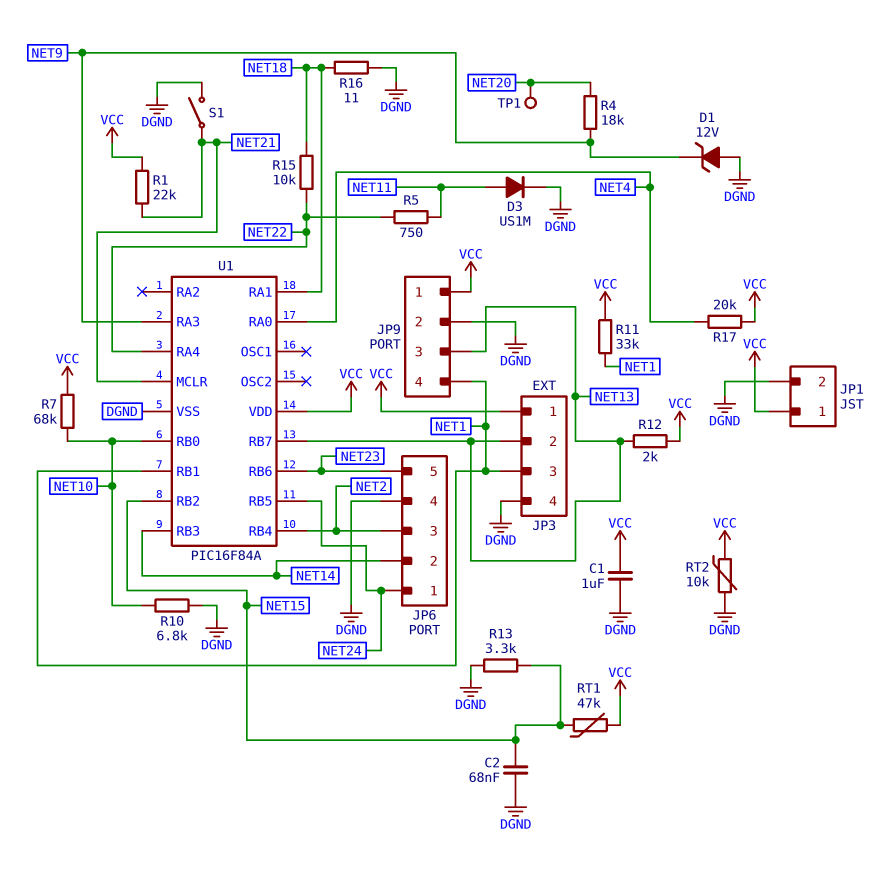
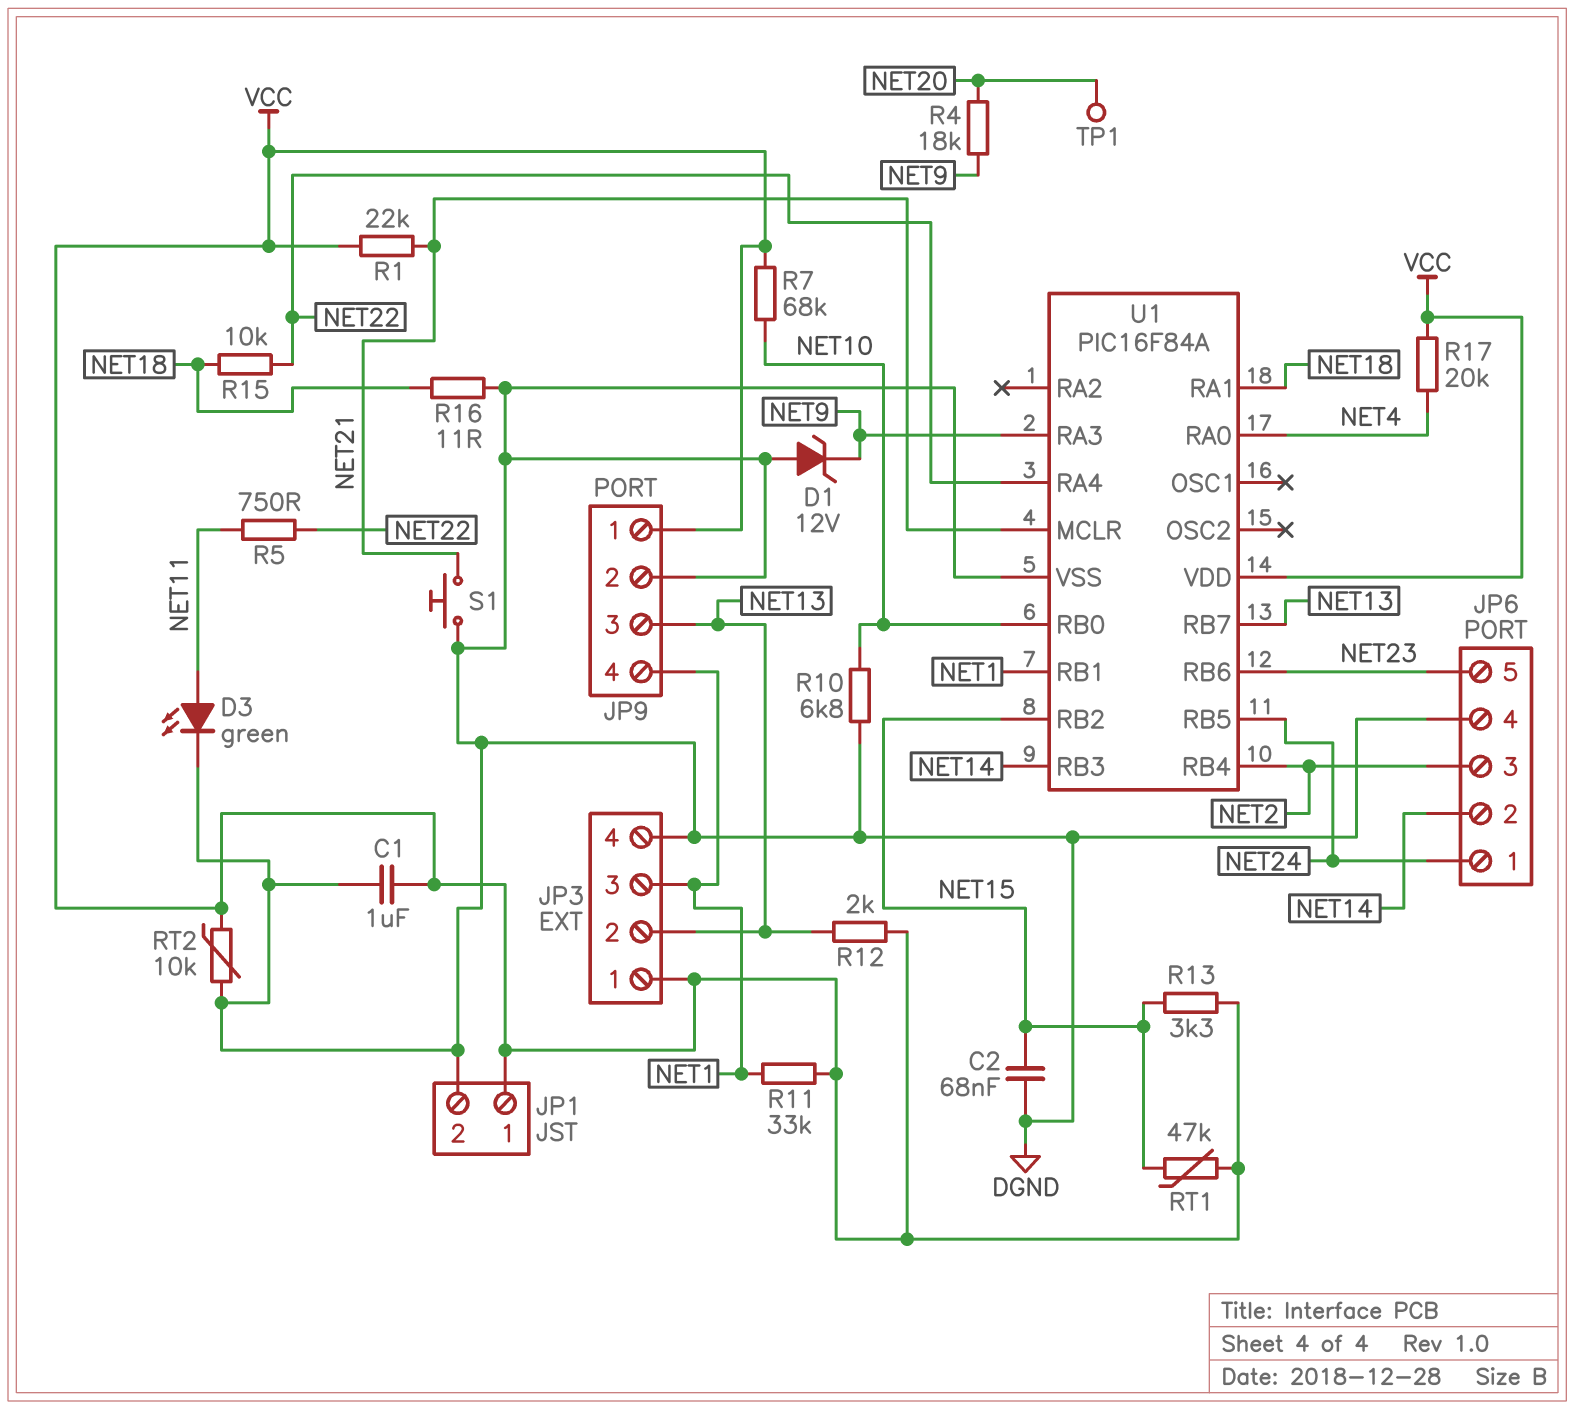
D3: diode US1M (A NET11, K DGND) -> LED green (A NET11, K DGND)
R13: 3.3k (DGND, NET15) -> 3.3k (NET15, VCC)
S1: switch (DGND, NET21) -> button (DGND, NET21)

